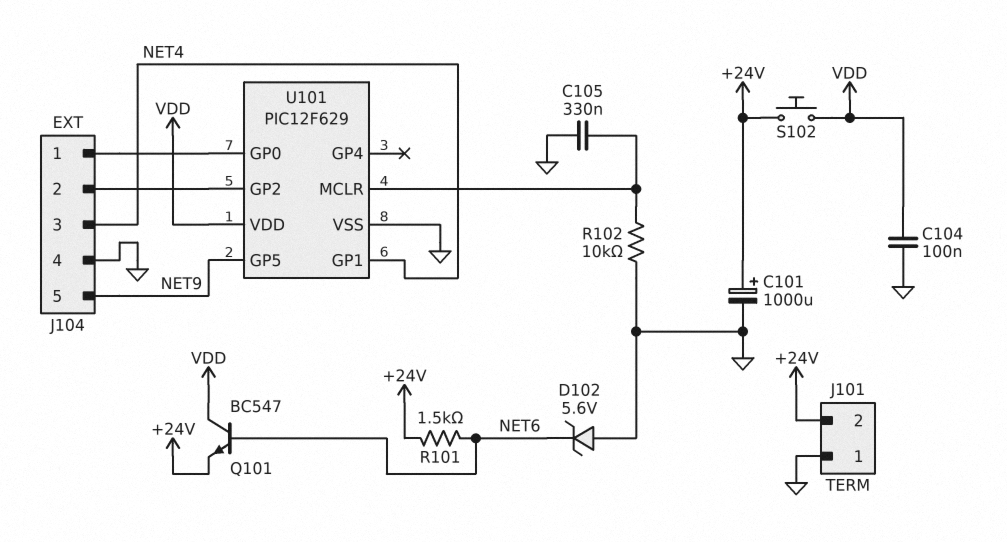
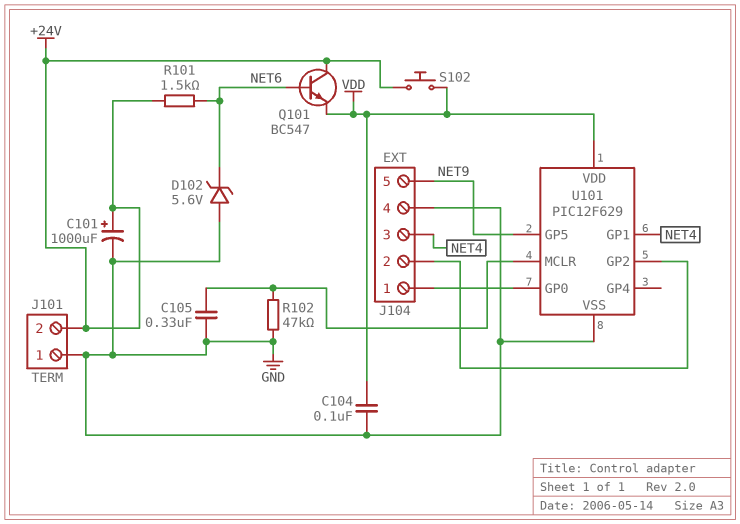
Q101: NPN BC547 (B NET6, C VDD, E +24V) -> NPN BC547 (B NET6, C +24V, E VDD)
R102: 10k (GND, U101/MCLR) -> 47k (GND, U101/MCLR)

